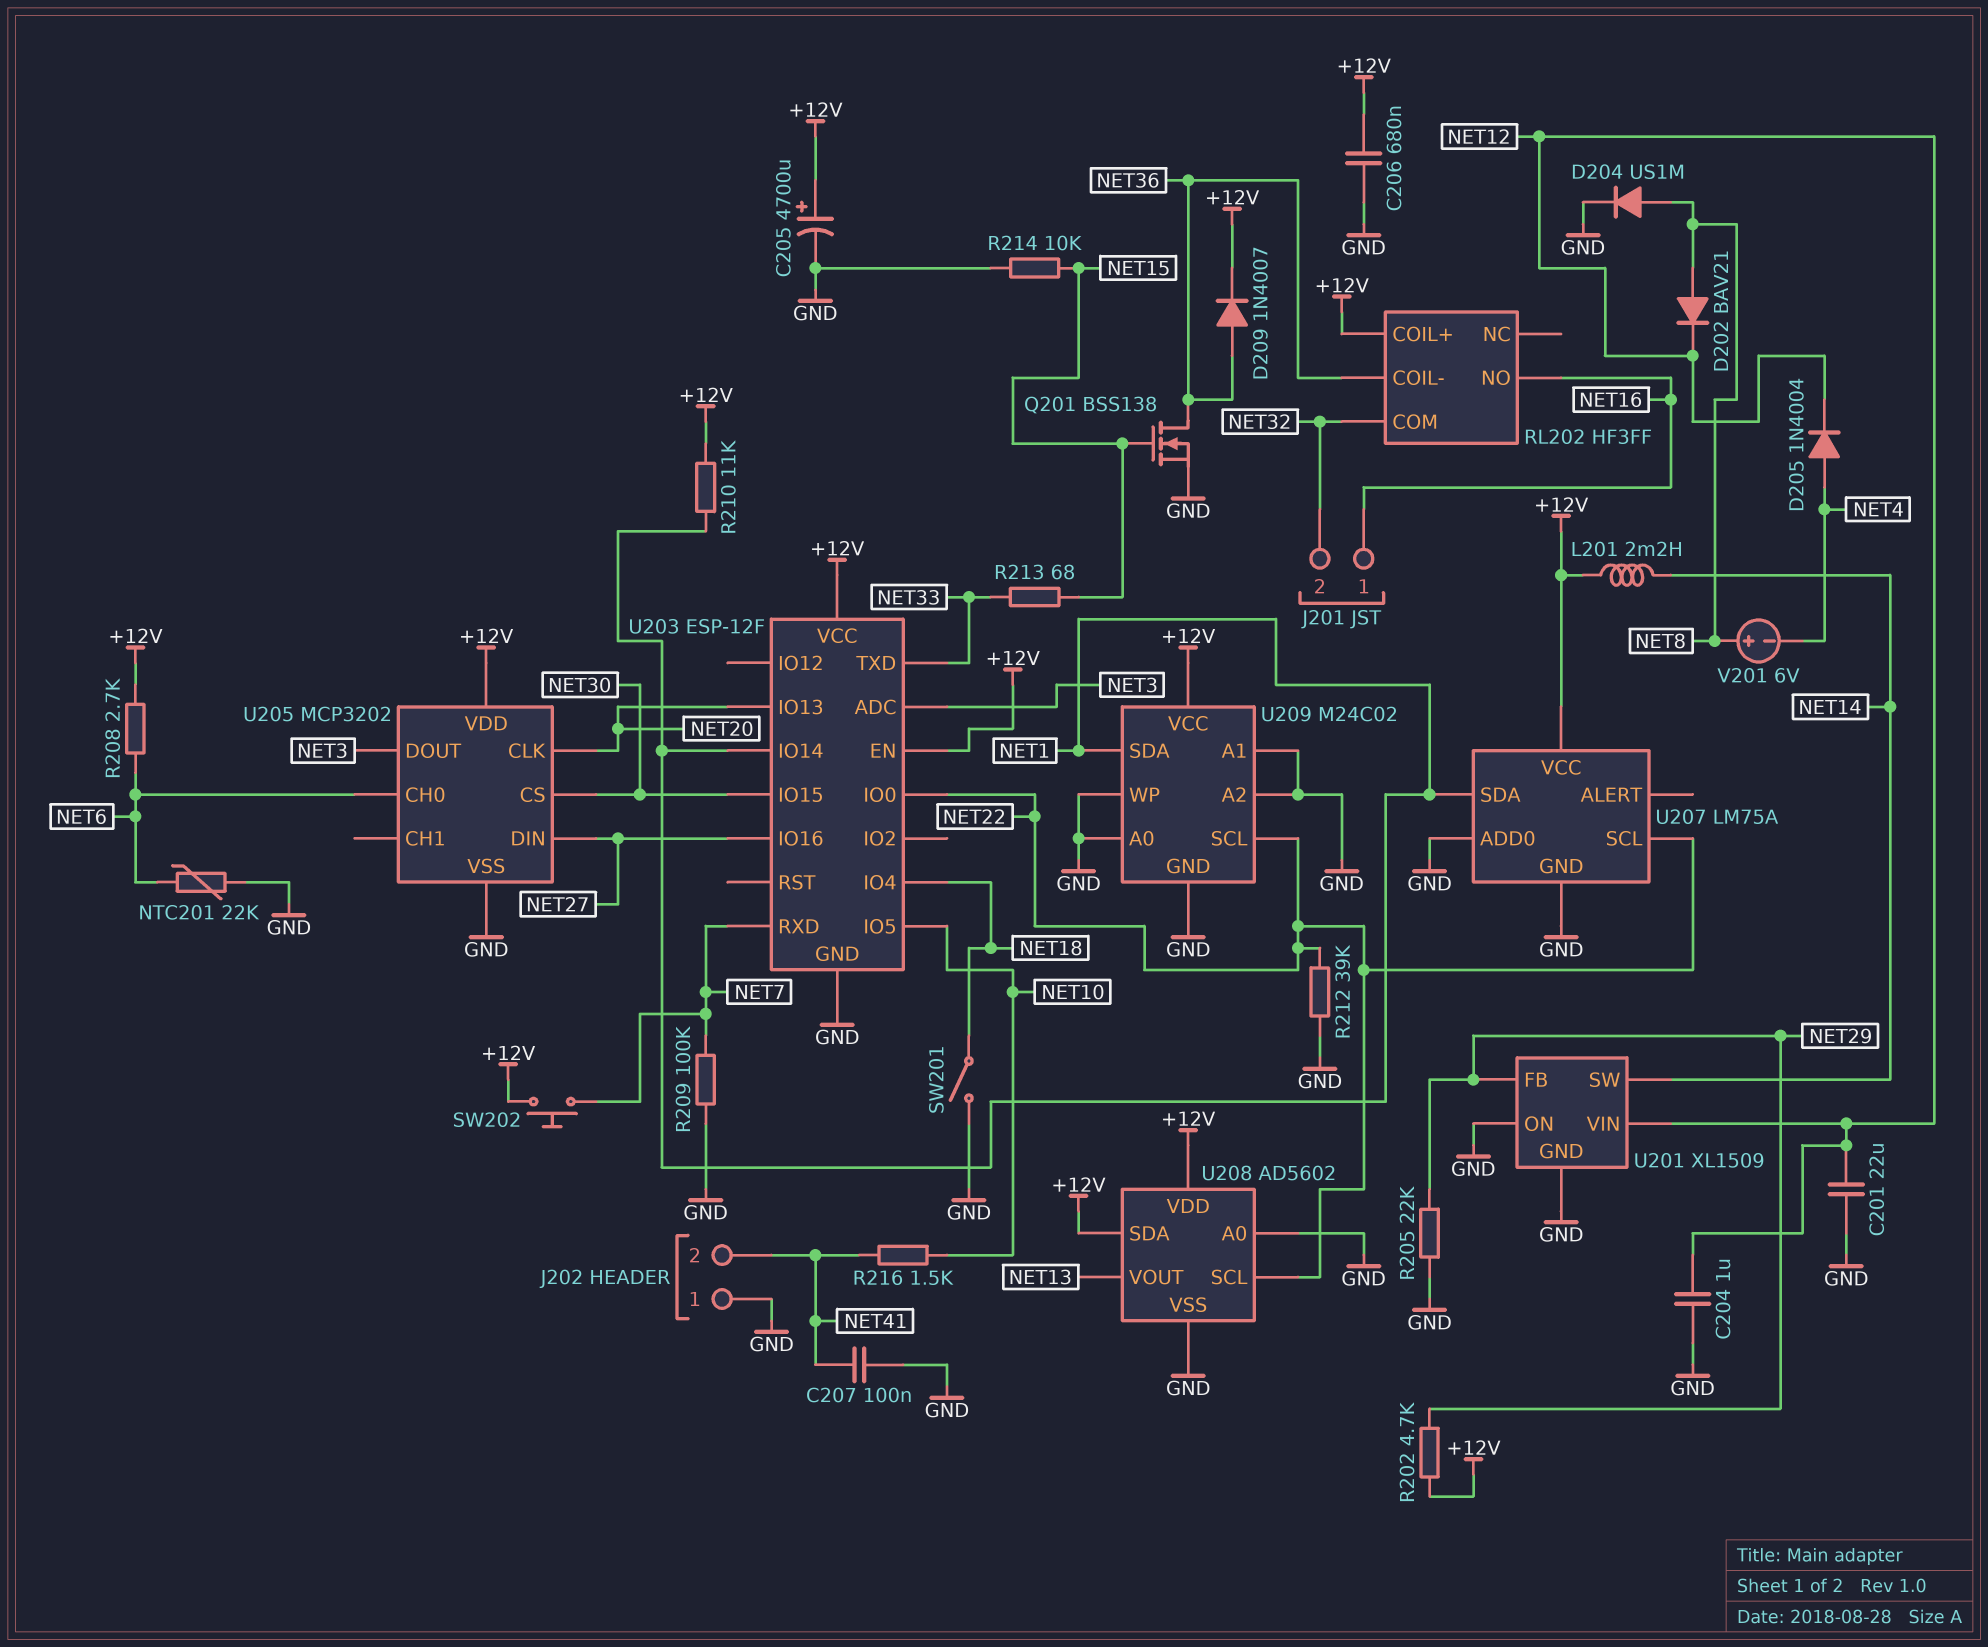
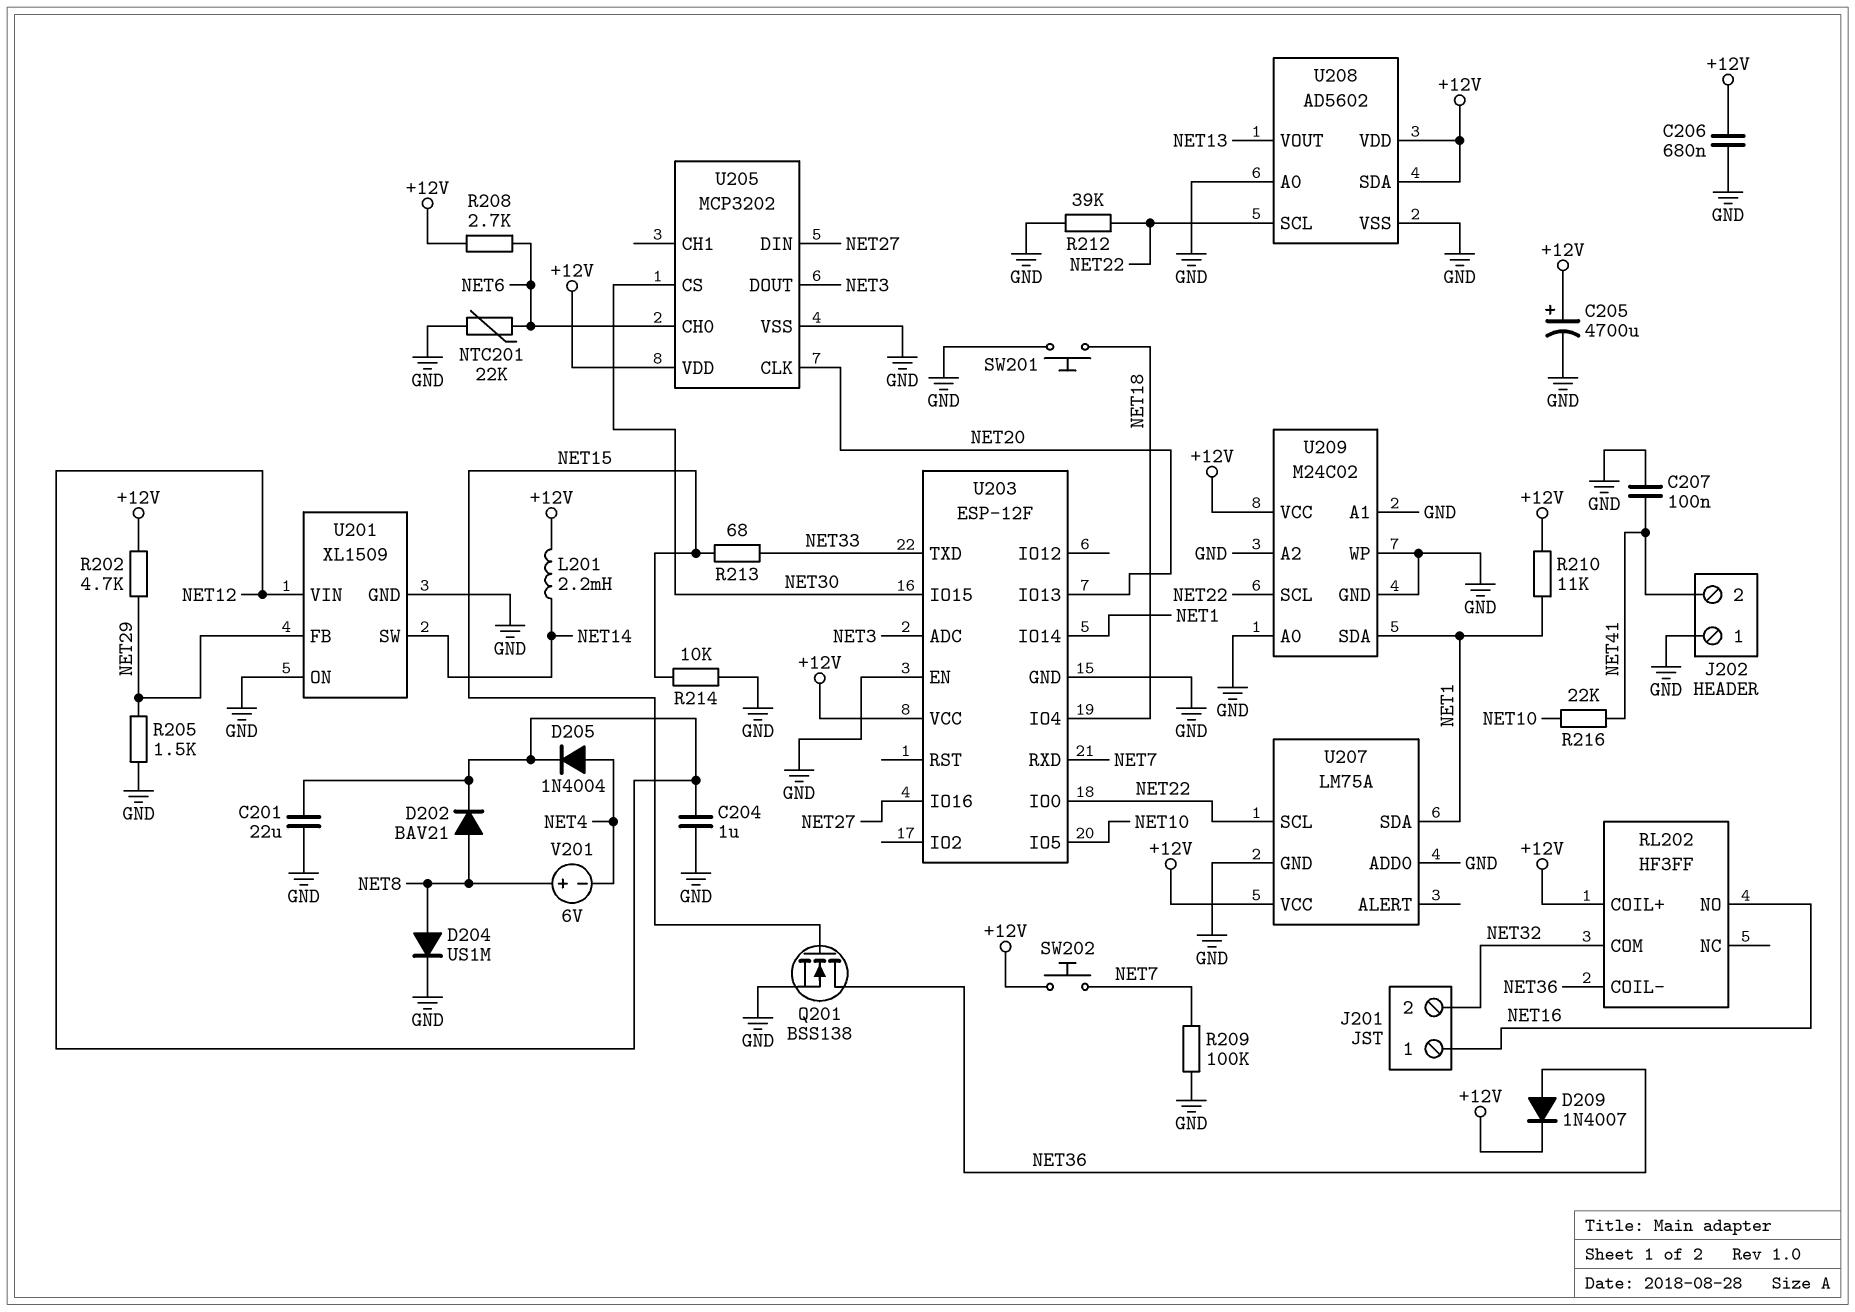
R205: 22k (GND, NET29) -> 1.5k (GND, NET29)
R216: 1.5k (NET10, NET41) -> 22k (NET10, NET41)
SW201: switch (GND, NET18) -> button (GND, NET18)
U203 pin EN: +12V -> GND

